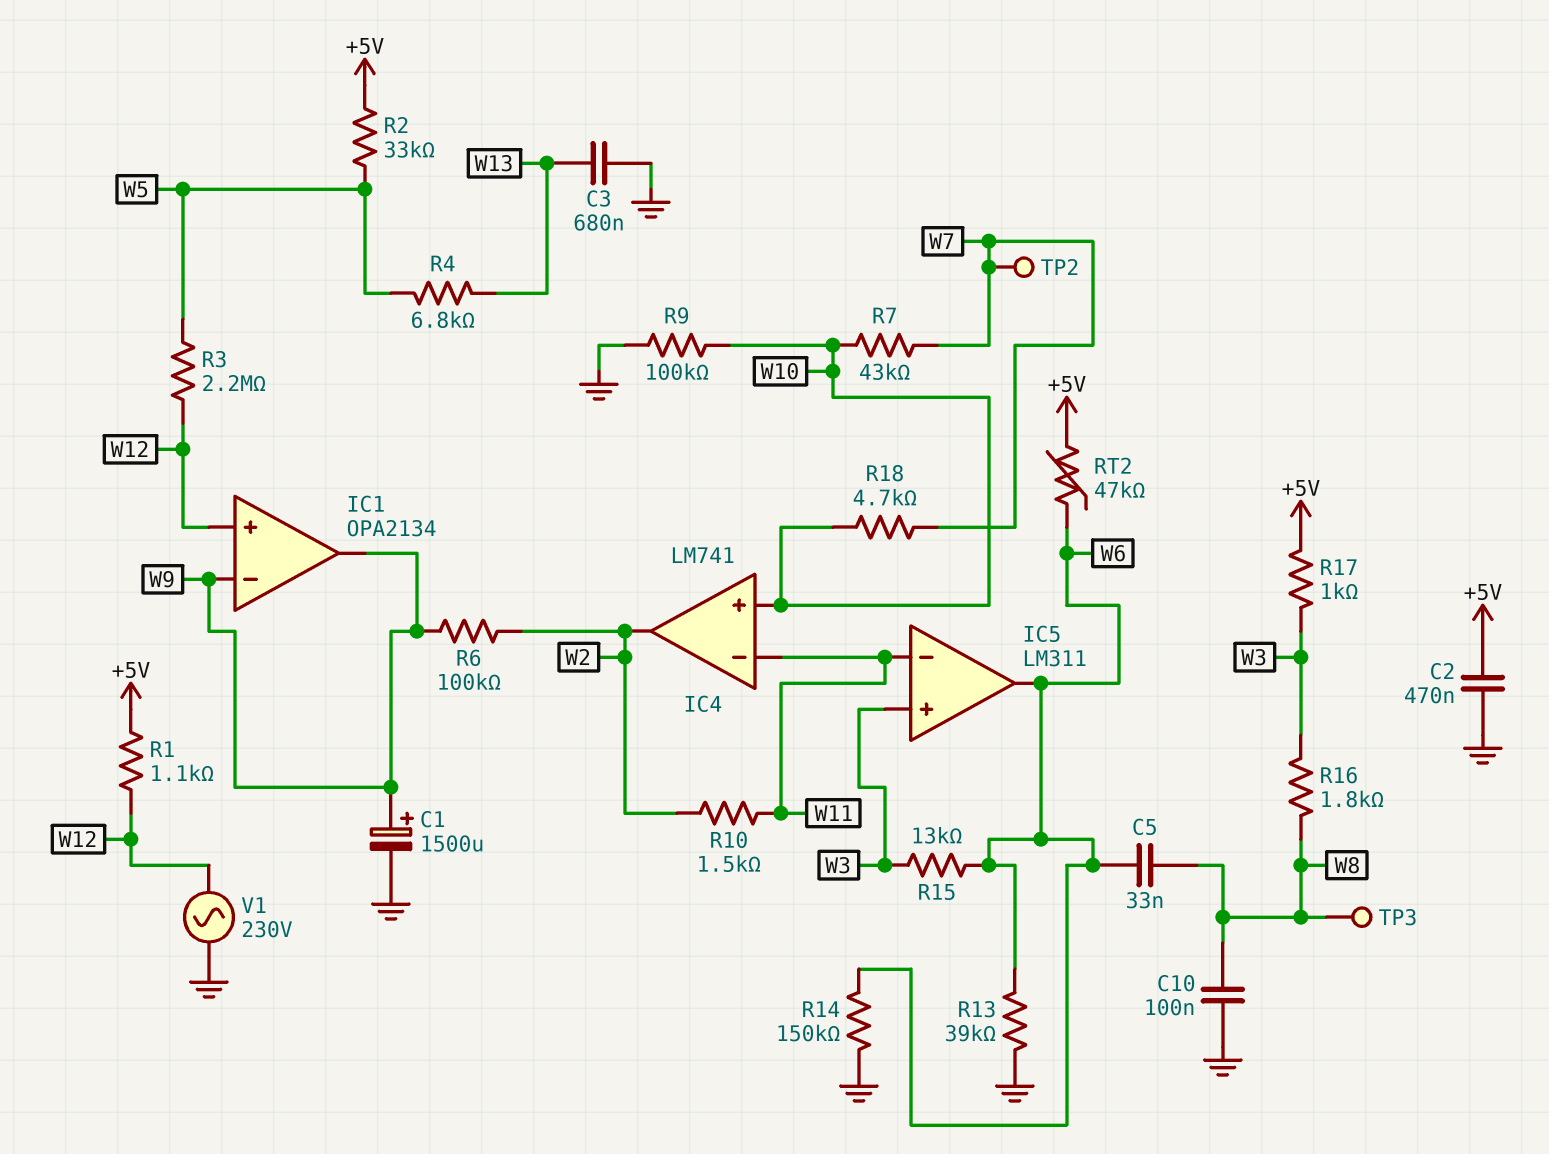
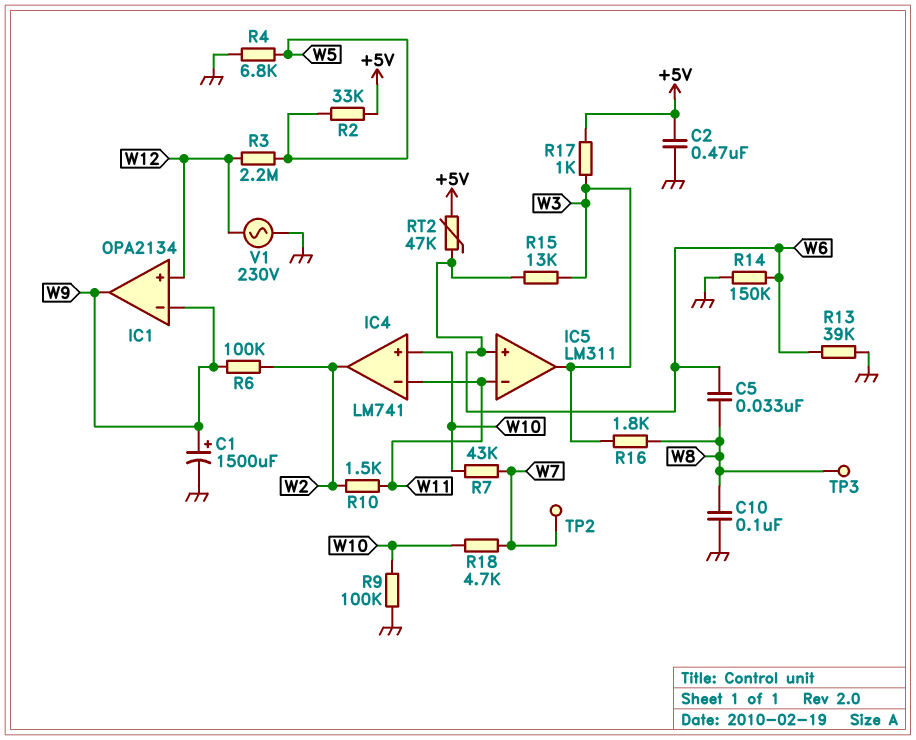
C3: 680nF (GND, W13) -> none
IC5 pin in+: W3 -> W6
IC5 pin out: W6 -> W3
R1: 1.1k (+5V, W12) -> none
R4: 6.8k (W5, W13) -> 6.8k (GND, W5)

